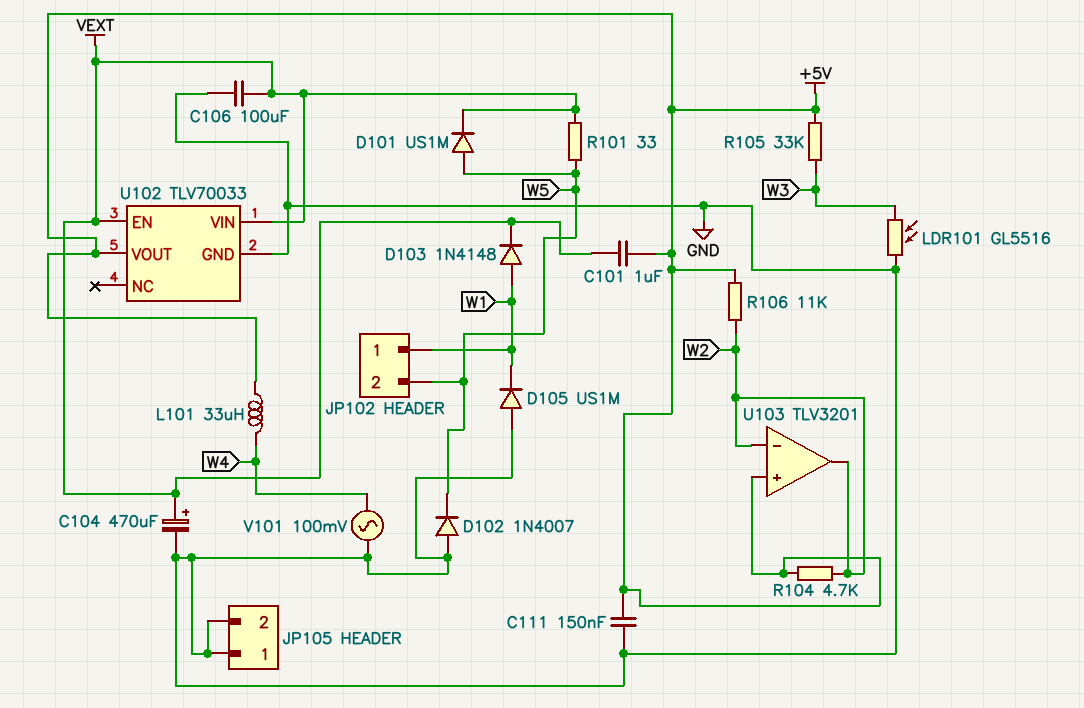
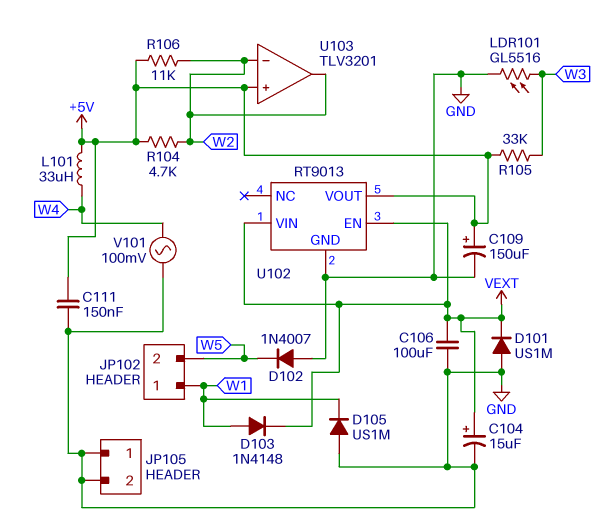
C101: 1uF (+5V, VEXT) -> none
C104: 470uF (plus VEXT, minus GND) -> 15uF (plus VEXT, minus GND)
C109: none -> 150uF (plus +5V, minus GND)
D101: diode US1M (A W5, K VEXT) -> diode US1M (A GND, K VEXT)
R101: 33 (VEXT, W5) -> none
U102: TLV70033 -> RT9013

